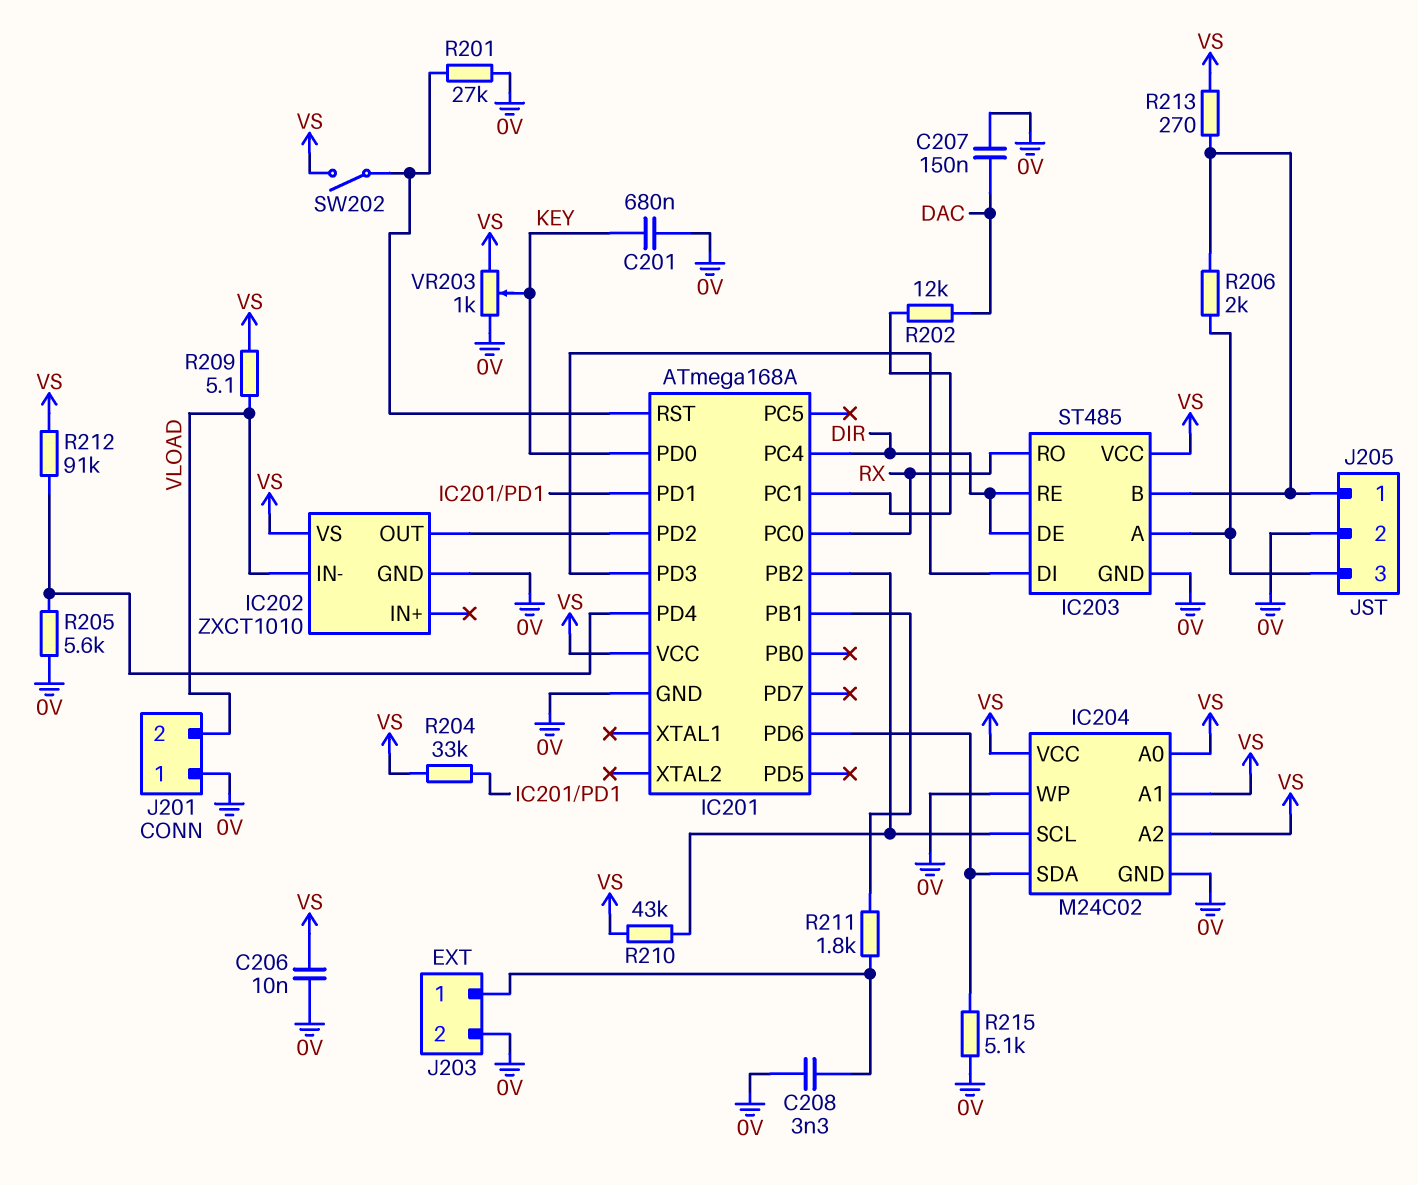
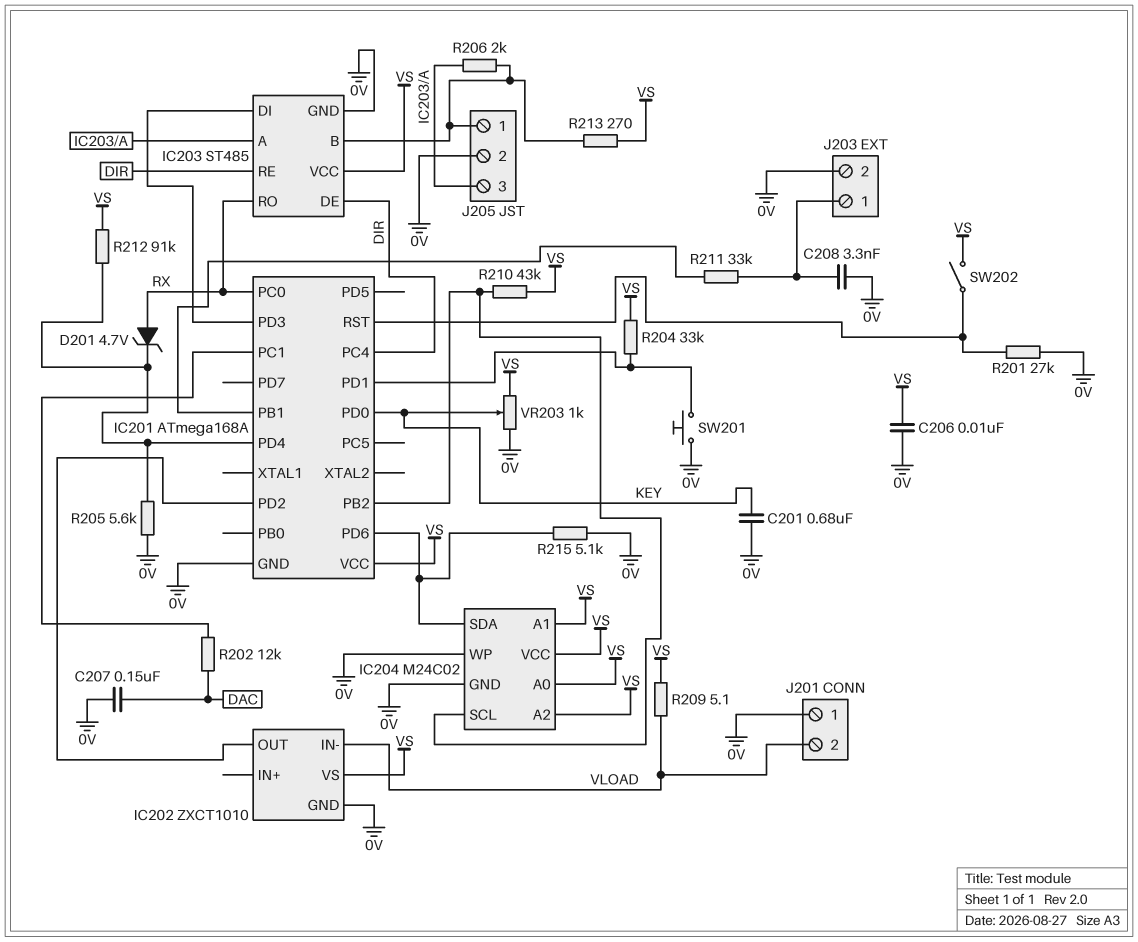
D201: none -> zener 4.7V (A RX, K IC201/PD4)
R211: 1.8k (IC201/PB1, J203/1) -> 33k (IC201/PB1, J203/1)
SW201: none -> button (0V, IC201/PD1)

